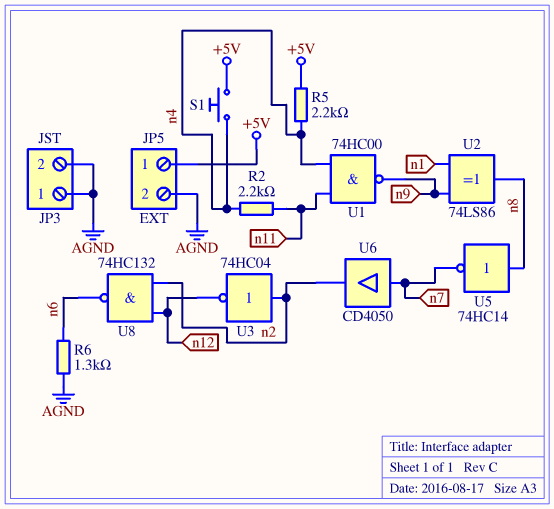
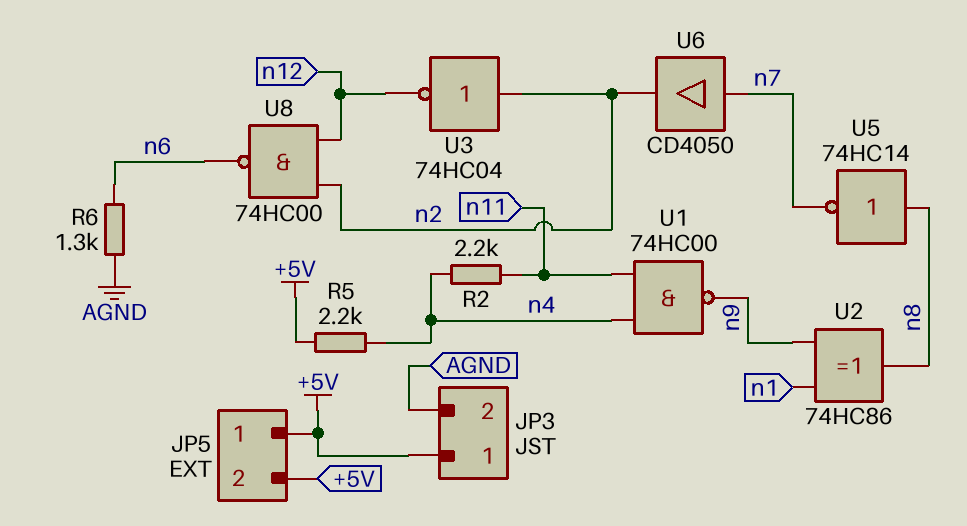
JP3 pin 1: AGND -> +5V
JP5 pin 2: AGND -> +5V
S1: button (+5V, n4) -> none
U2: XOR 74LS86 (in n1, in n9, out n8) -> XOR 74HC86 (in n1, in n9, out n8)
U8: NAND 74HC132 (in n2, in n12, out n6) -> NAND 74HC00 (in n2, in n12, out n6)

